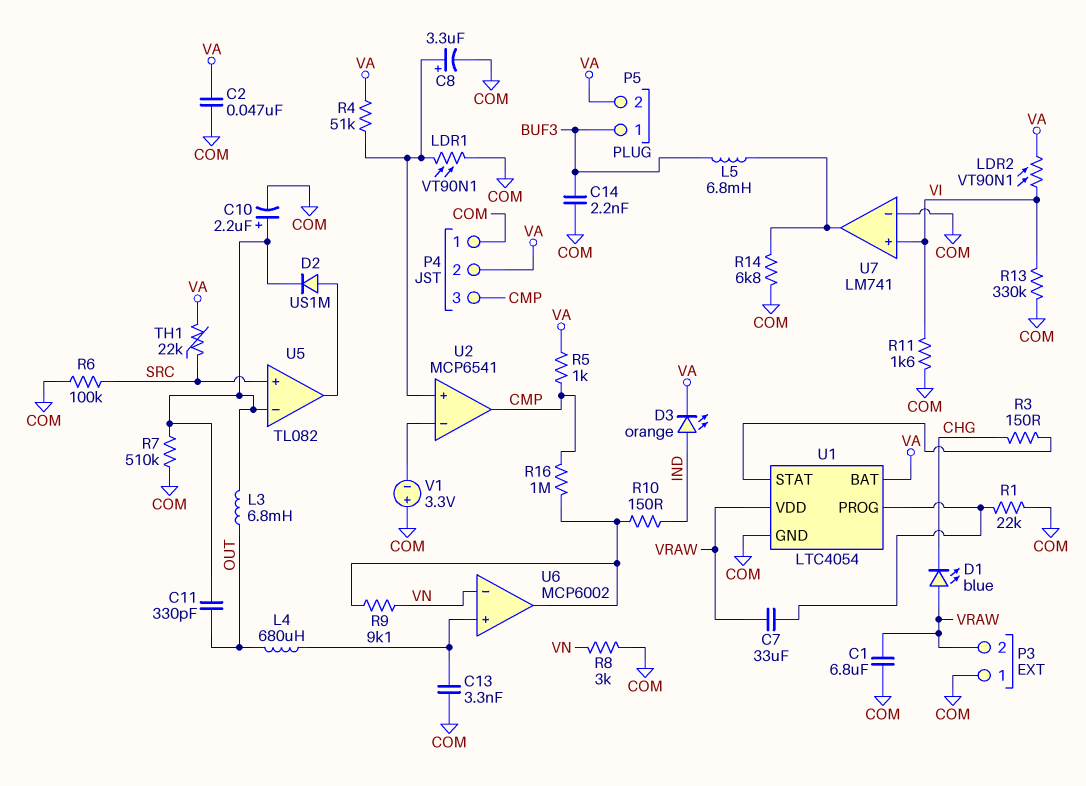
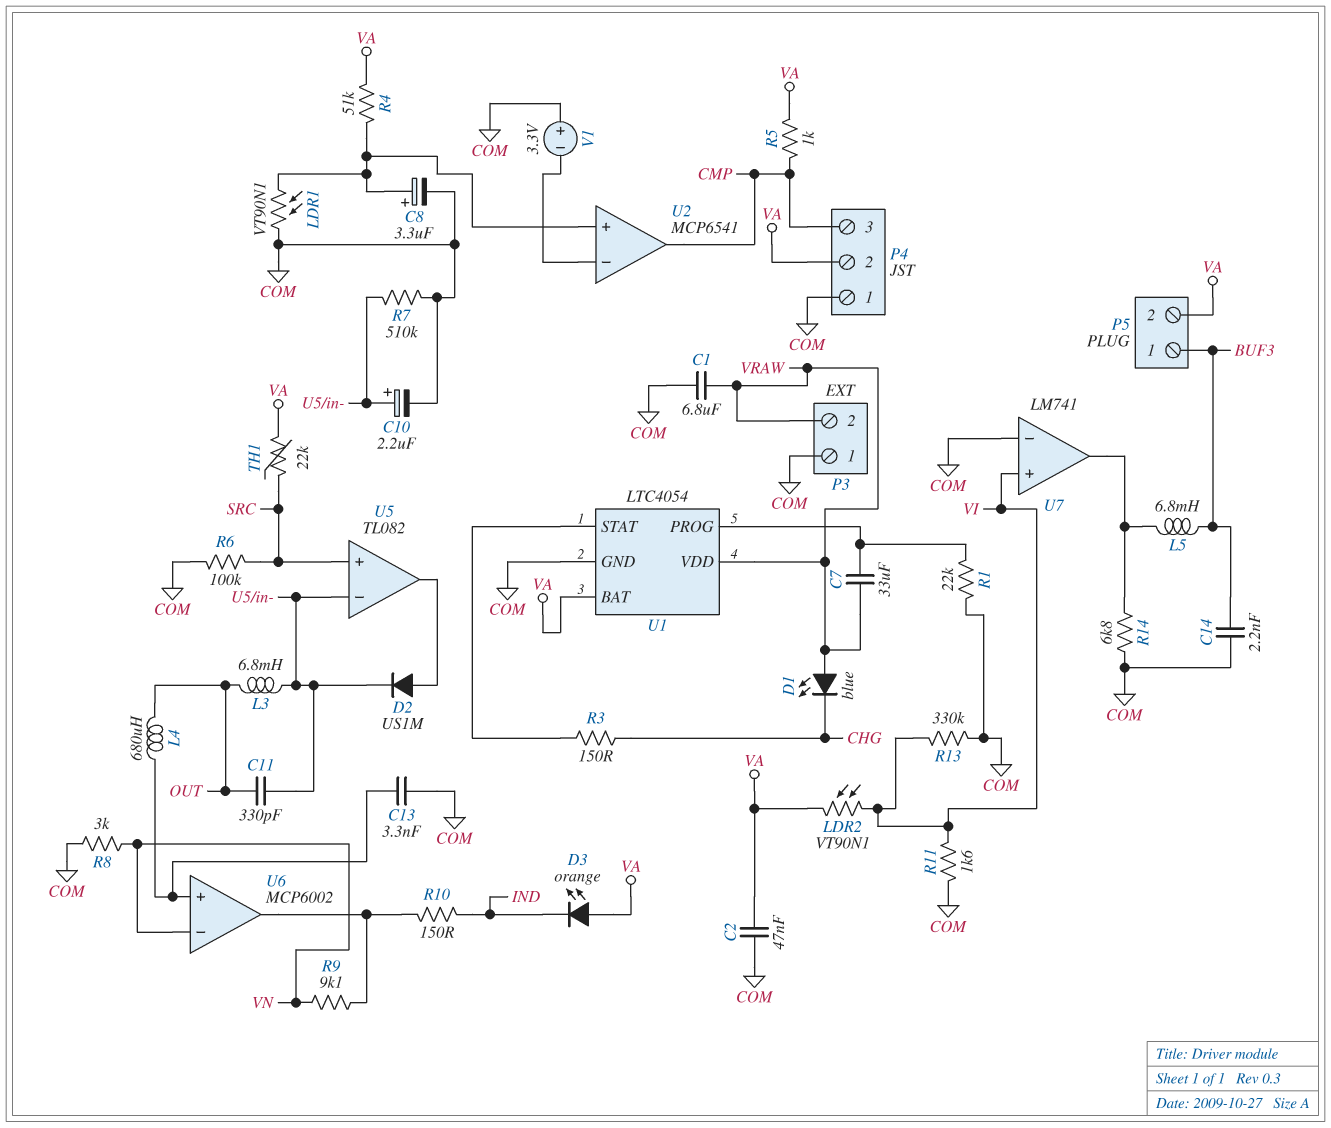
D3: LED orange (A IND, K VA) -> LED orange (A VA, K IND)
R16: 1M (CMP, U6/out) -> none

